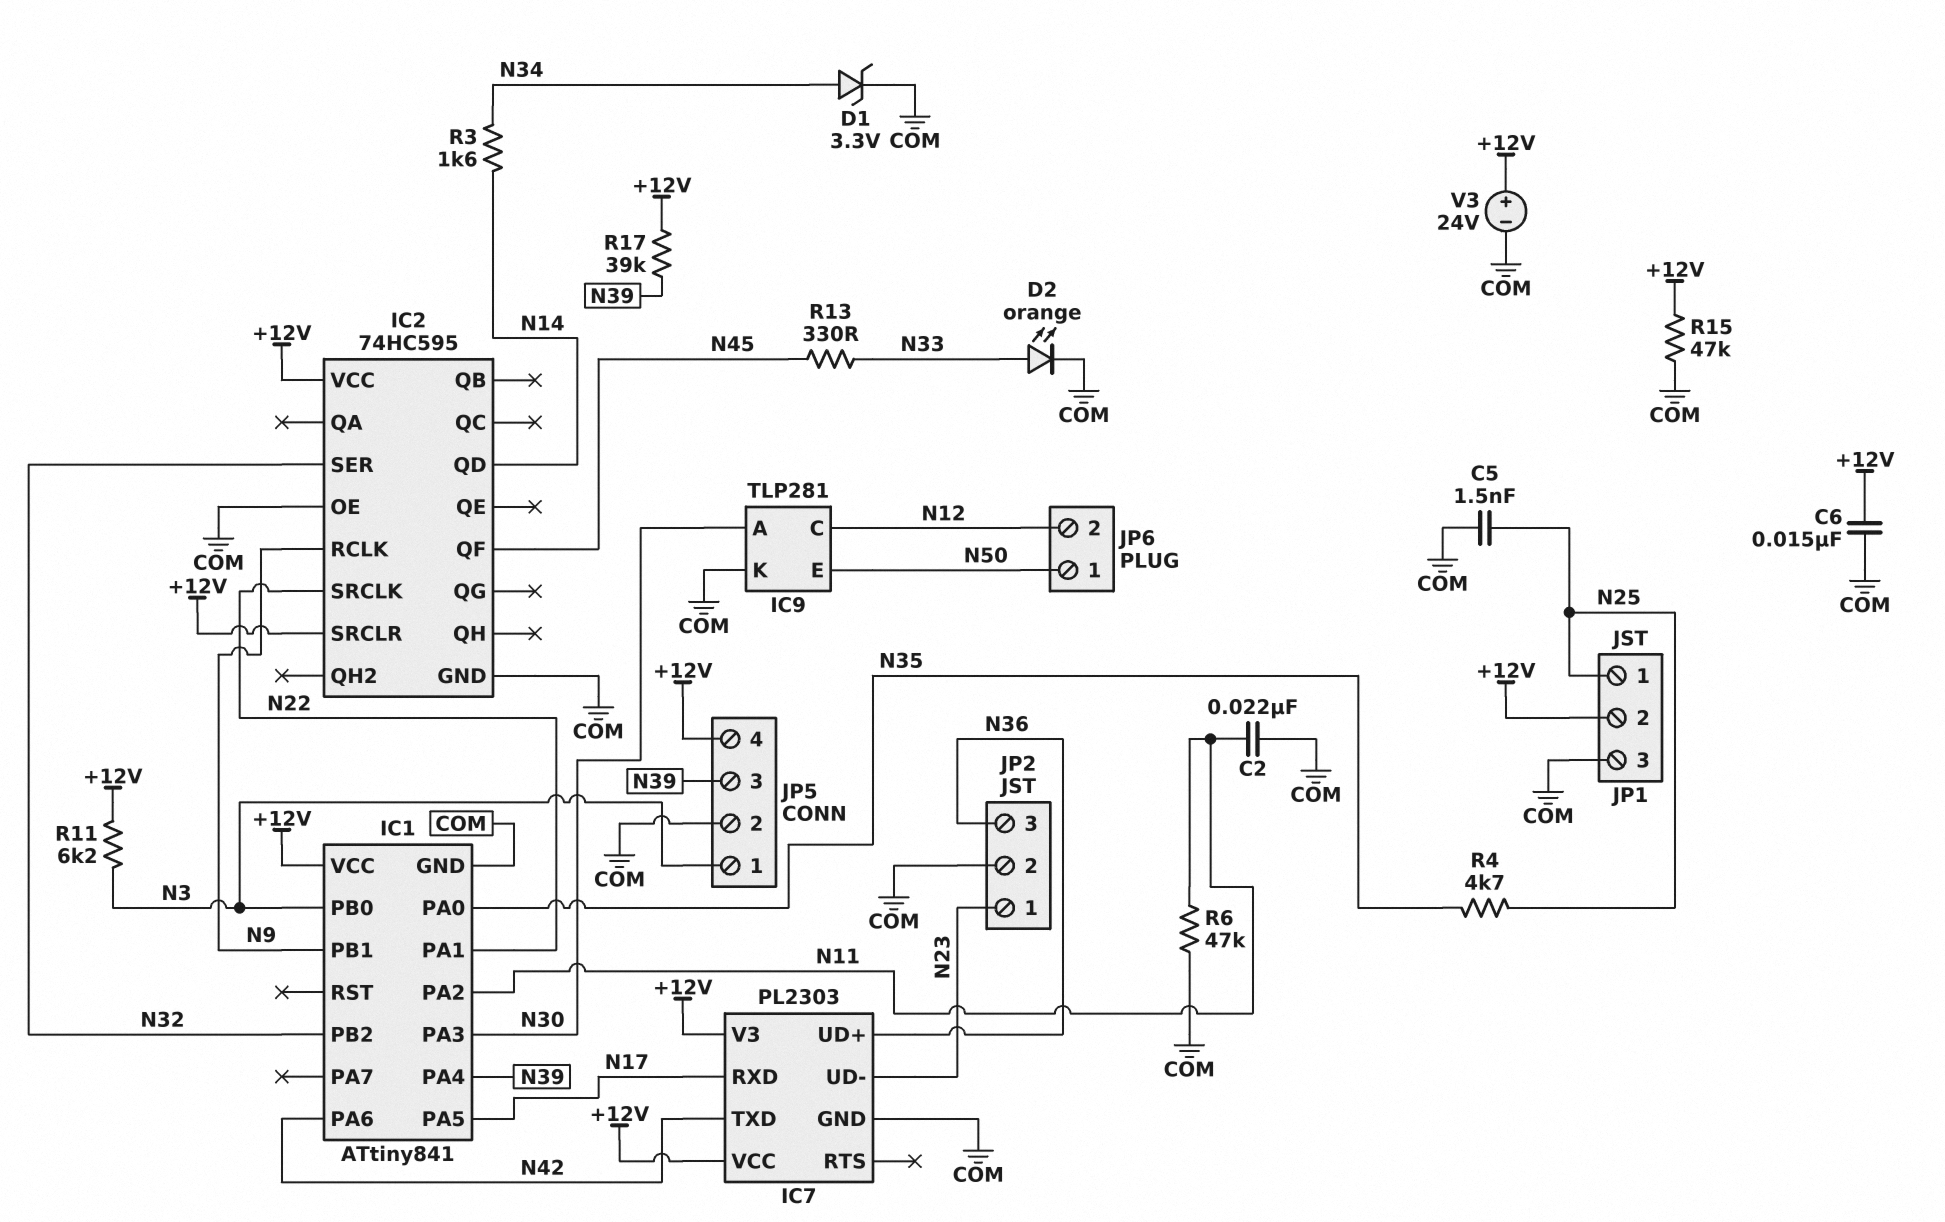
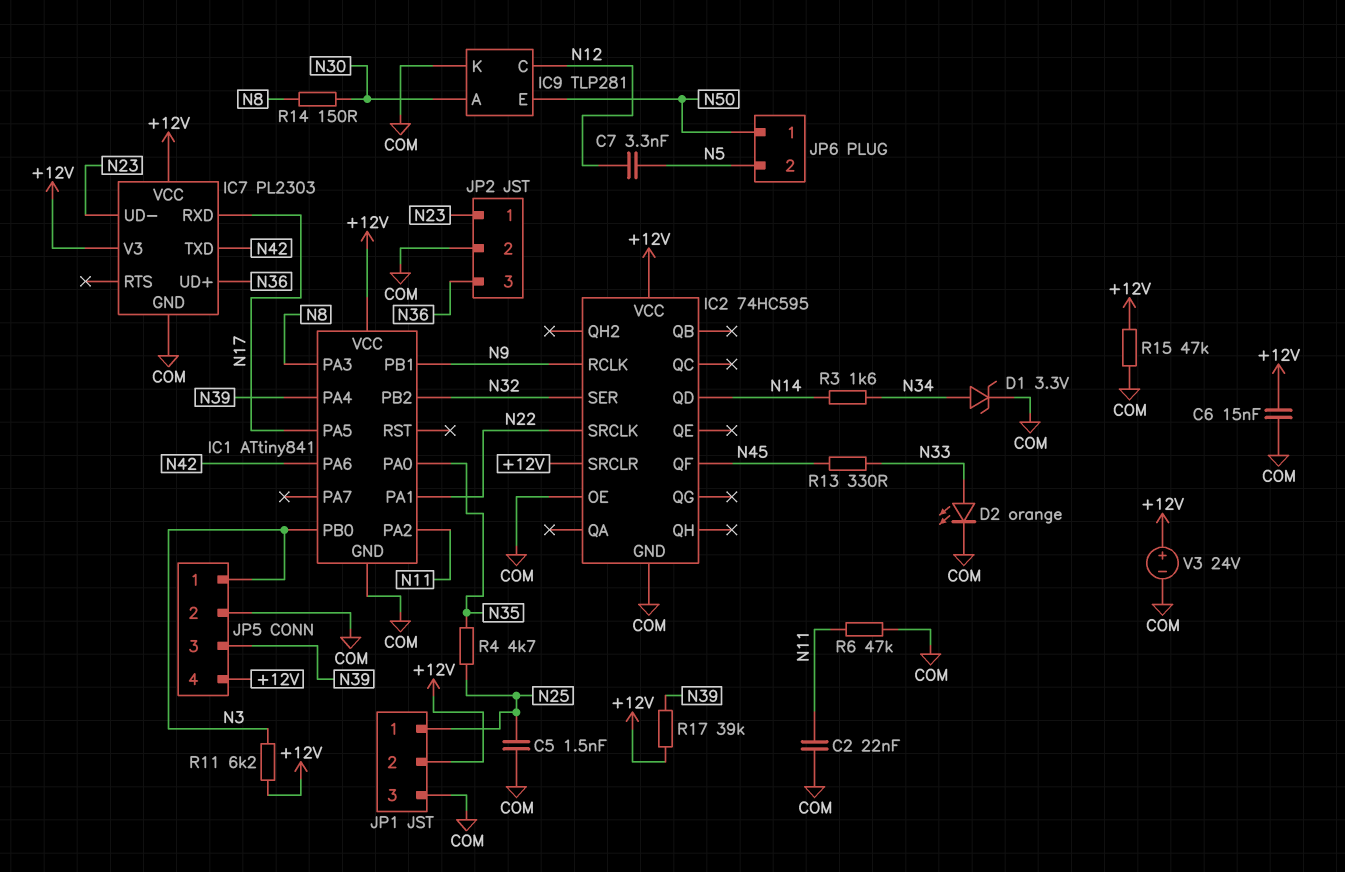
C7: none -> 3.3nF (N5, N12)
IC1 pin PA3: N30 -> N8
JP6 pin 2: N12 -> N5
R14: none -> 150 (N8, N30)

